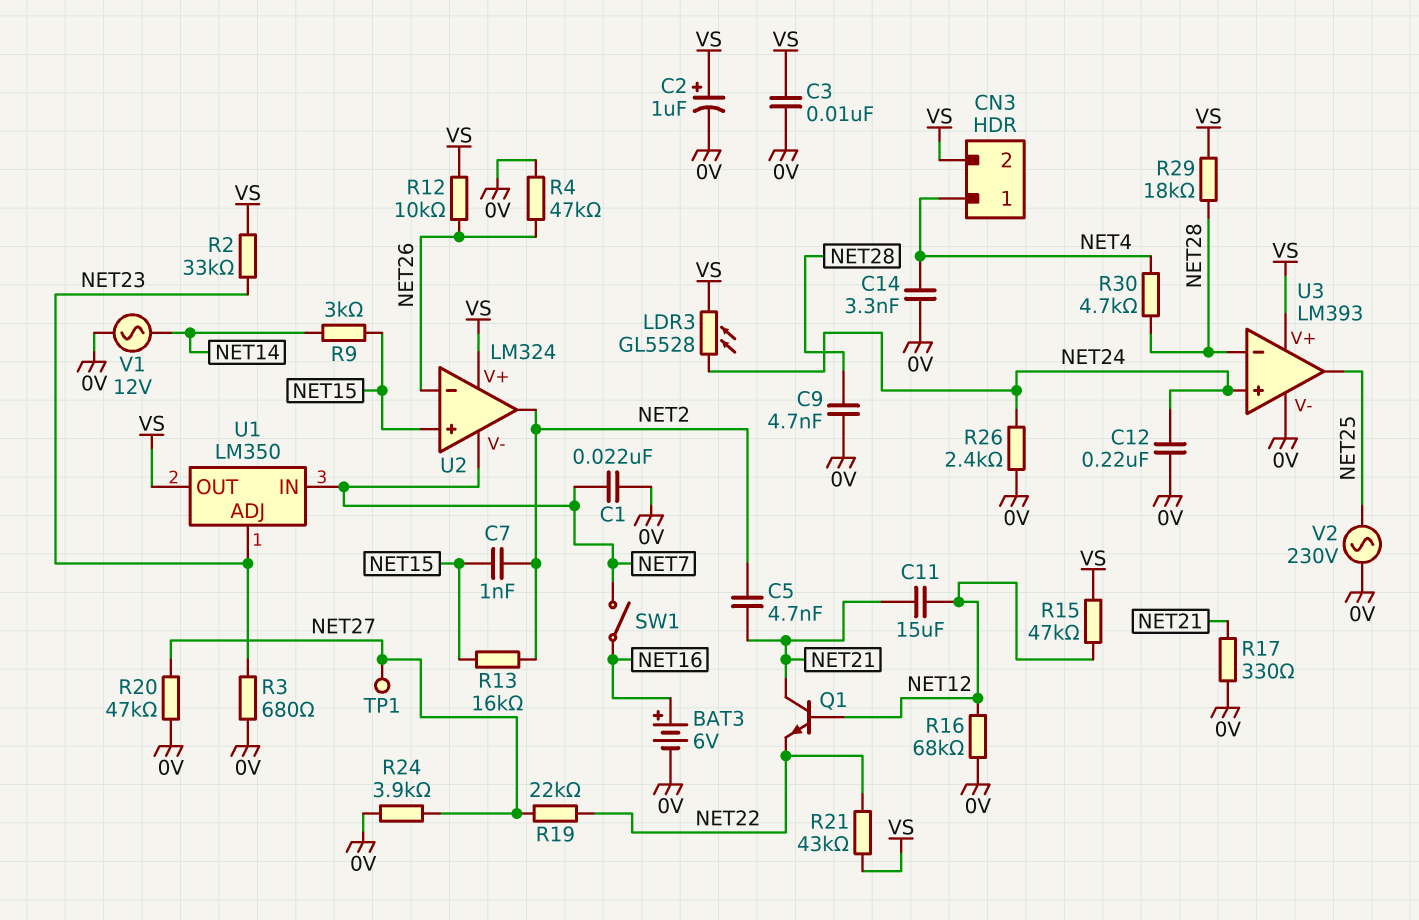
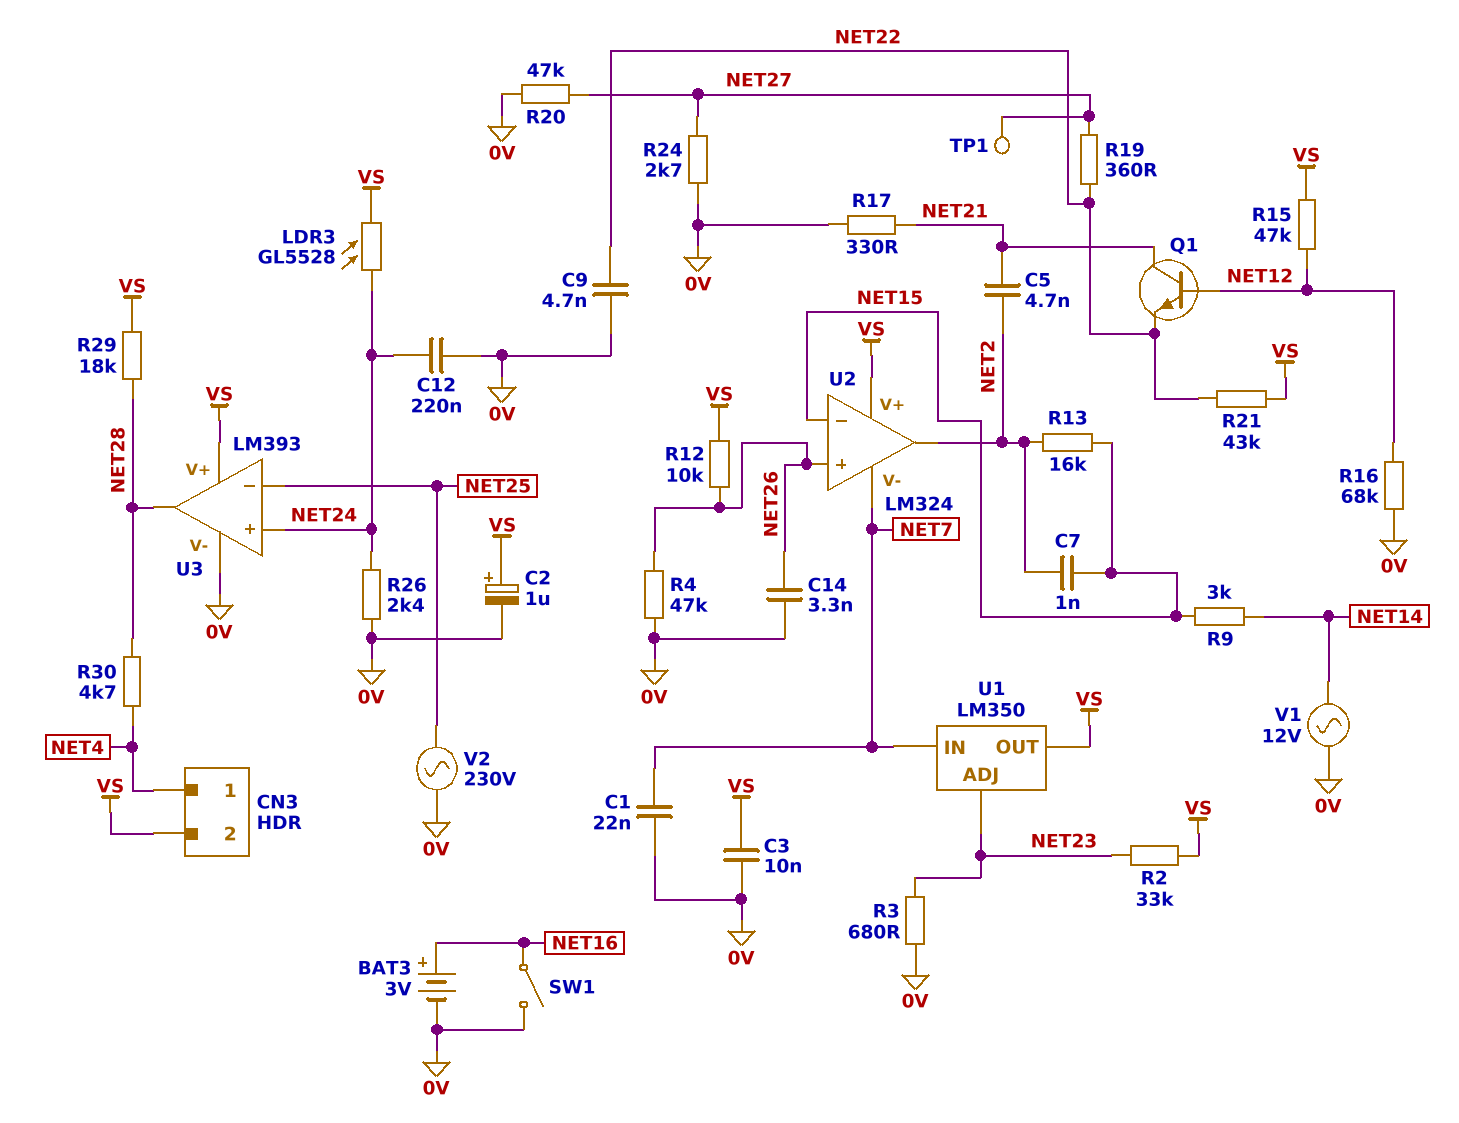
BAT3: 6V (plus NET16, minus 0V) -> 3V (plus NET16, minus 0V)
C9: 4.7nF (0V, NET28) -> 4.7nF (0V, NET22)
C11: 15uF (NET12, NET21) -> none
C14: 3.3nF (0V, NET4) -> 3.3nF (0V, NET26)
R19: 22k (NET22, NET27) -> 360 (NET22, NET27)
R24: 3.9k (0V, NET27) -> 2.7k (0V, NET27)
SW1: switch (NET7, NET16) -> switch (0V, NET16)
U2 pin in+: NET15 -> NET26
U2 pin in-: NET26 -> NET15
U3 pin in-: NET28 -> NET25
U3 pin out: NET25 -> NET28

